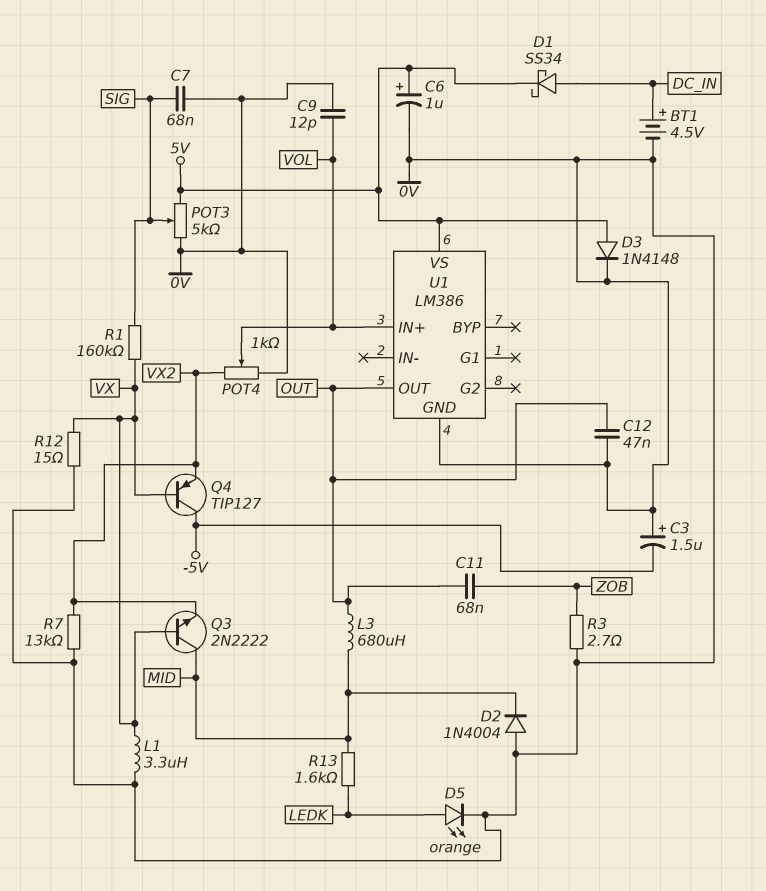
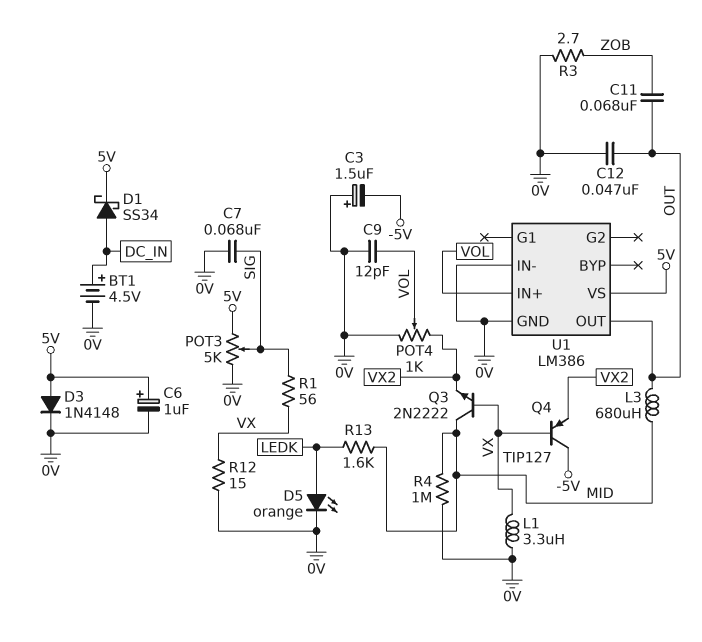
D2: diode 1N4004 (A 0V, K MID) -> none
R1: 160k (SIG, VX) -> 56 (SIG, VX)
R4: none -> 1M (0V, MID)
R7: 13k (0V, VX2) -> none
U1 pin IN-: none -> 0V

